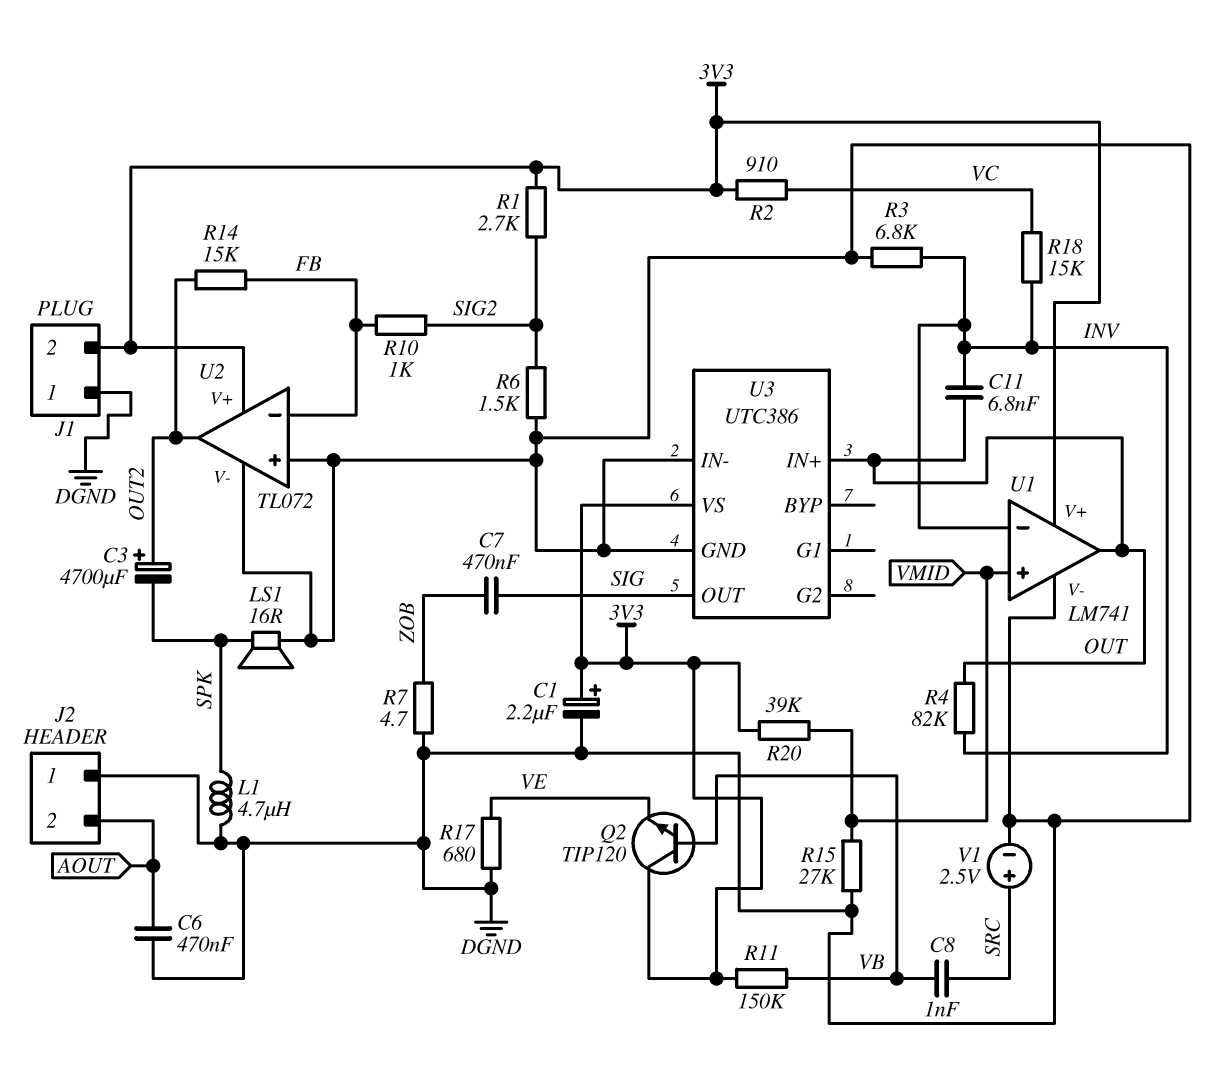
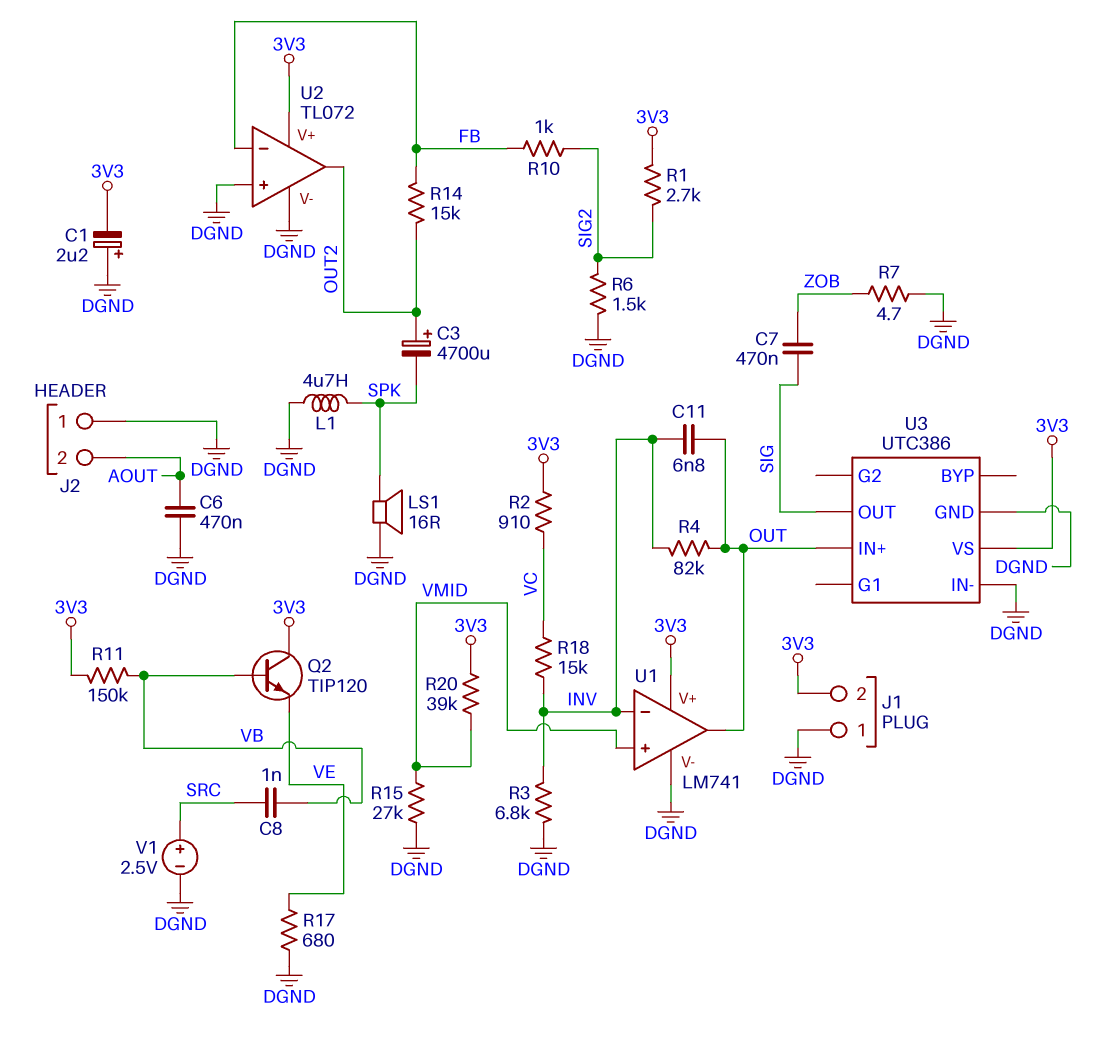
C1: 2.2uF (plus 3V3, minus DGND) -> 2.2uF (plus DGND, minus 3V3)

